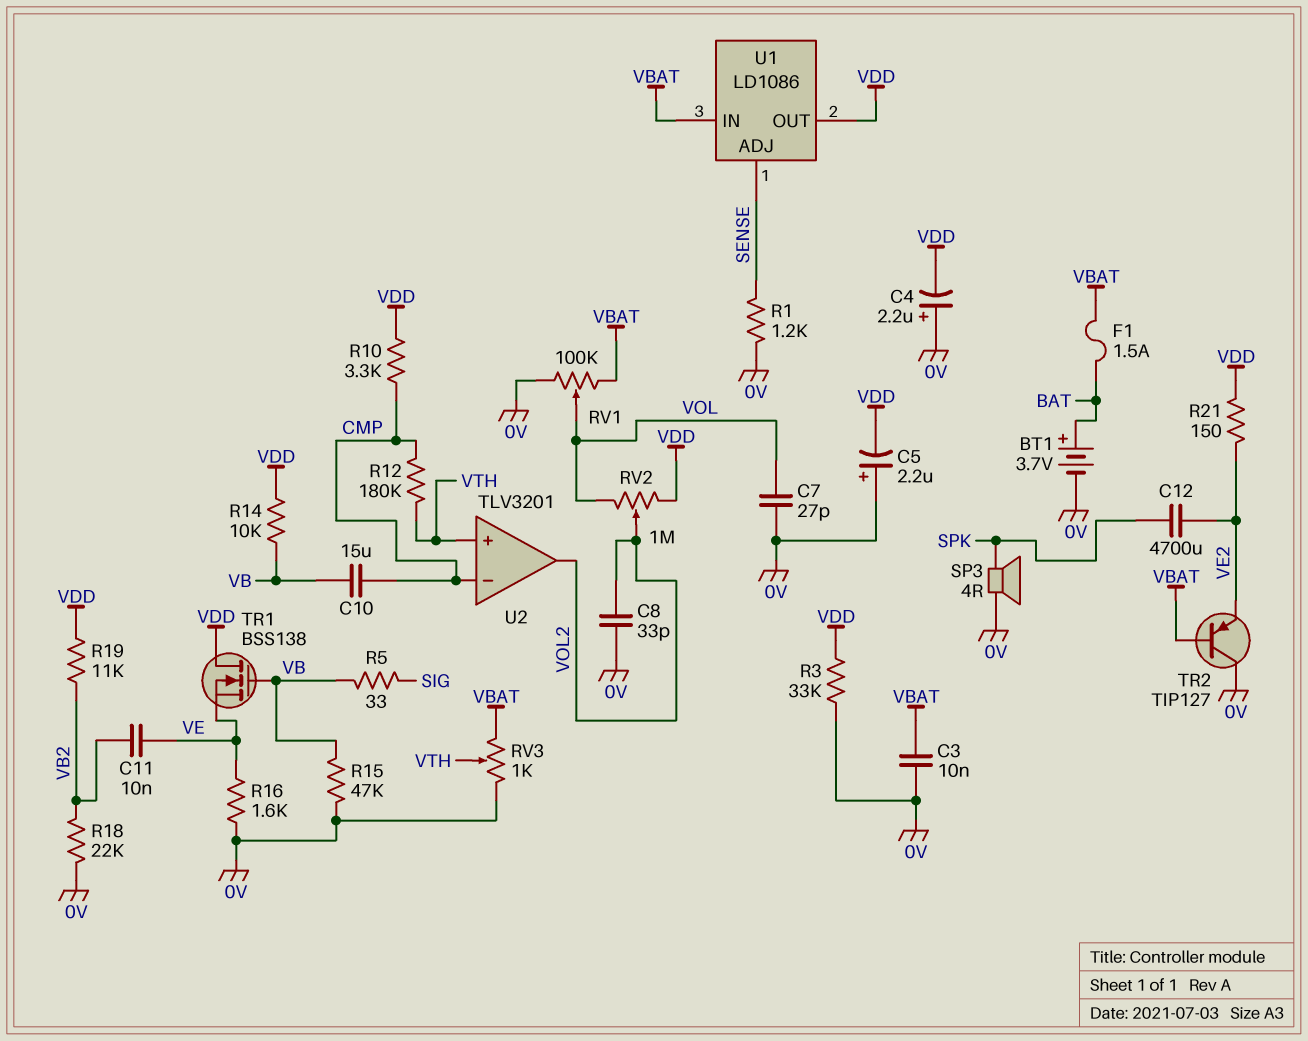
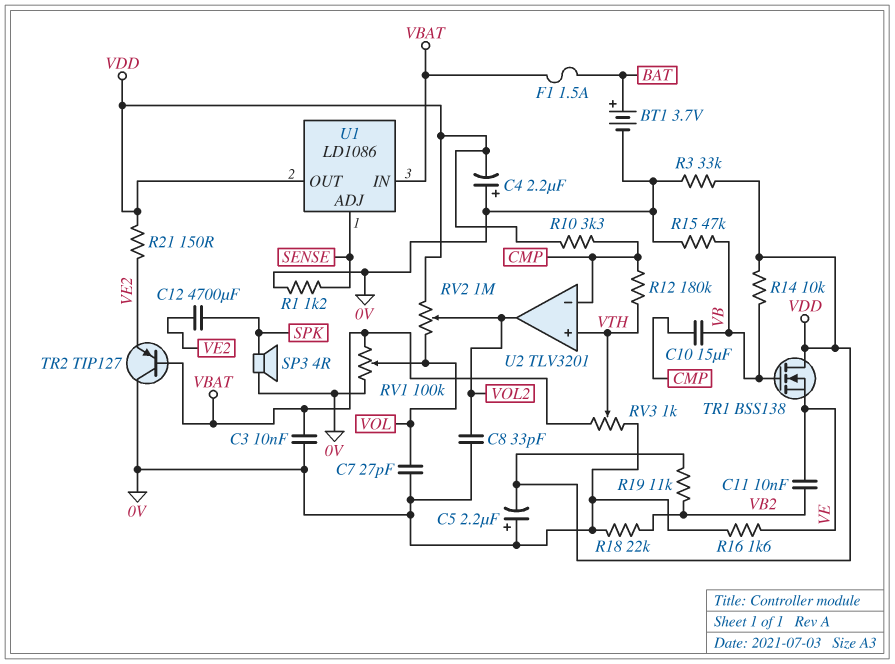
R5: 33 (SIG, VB) -> none

